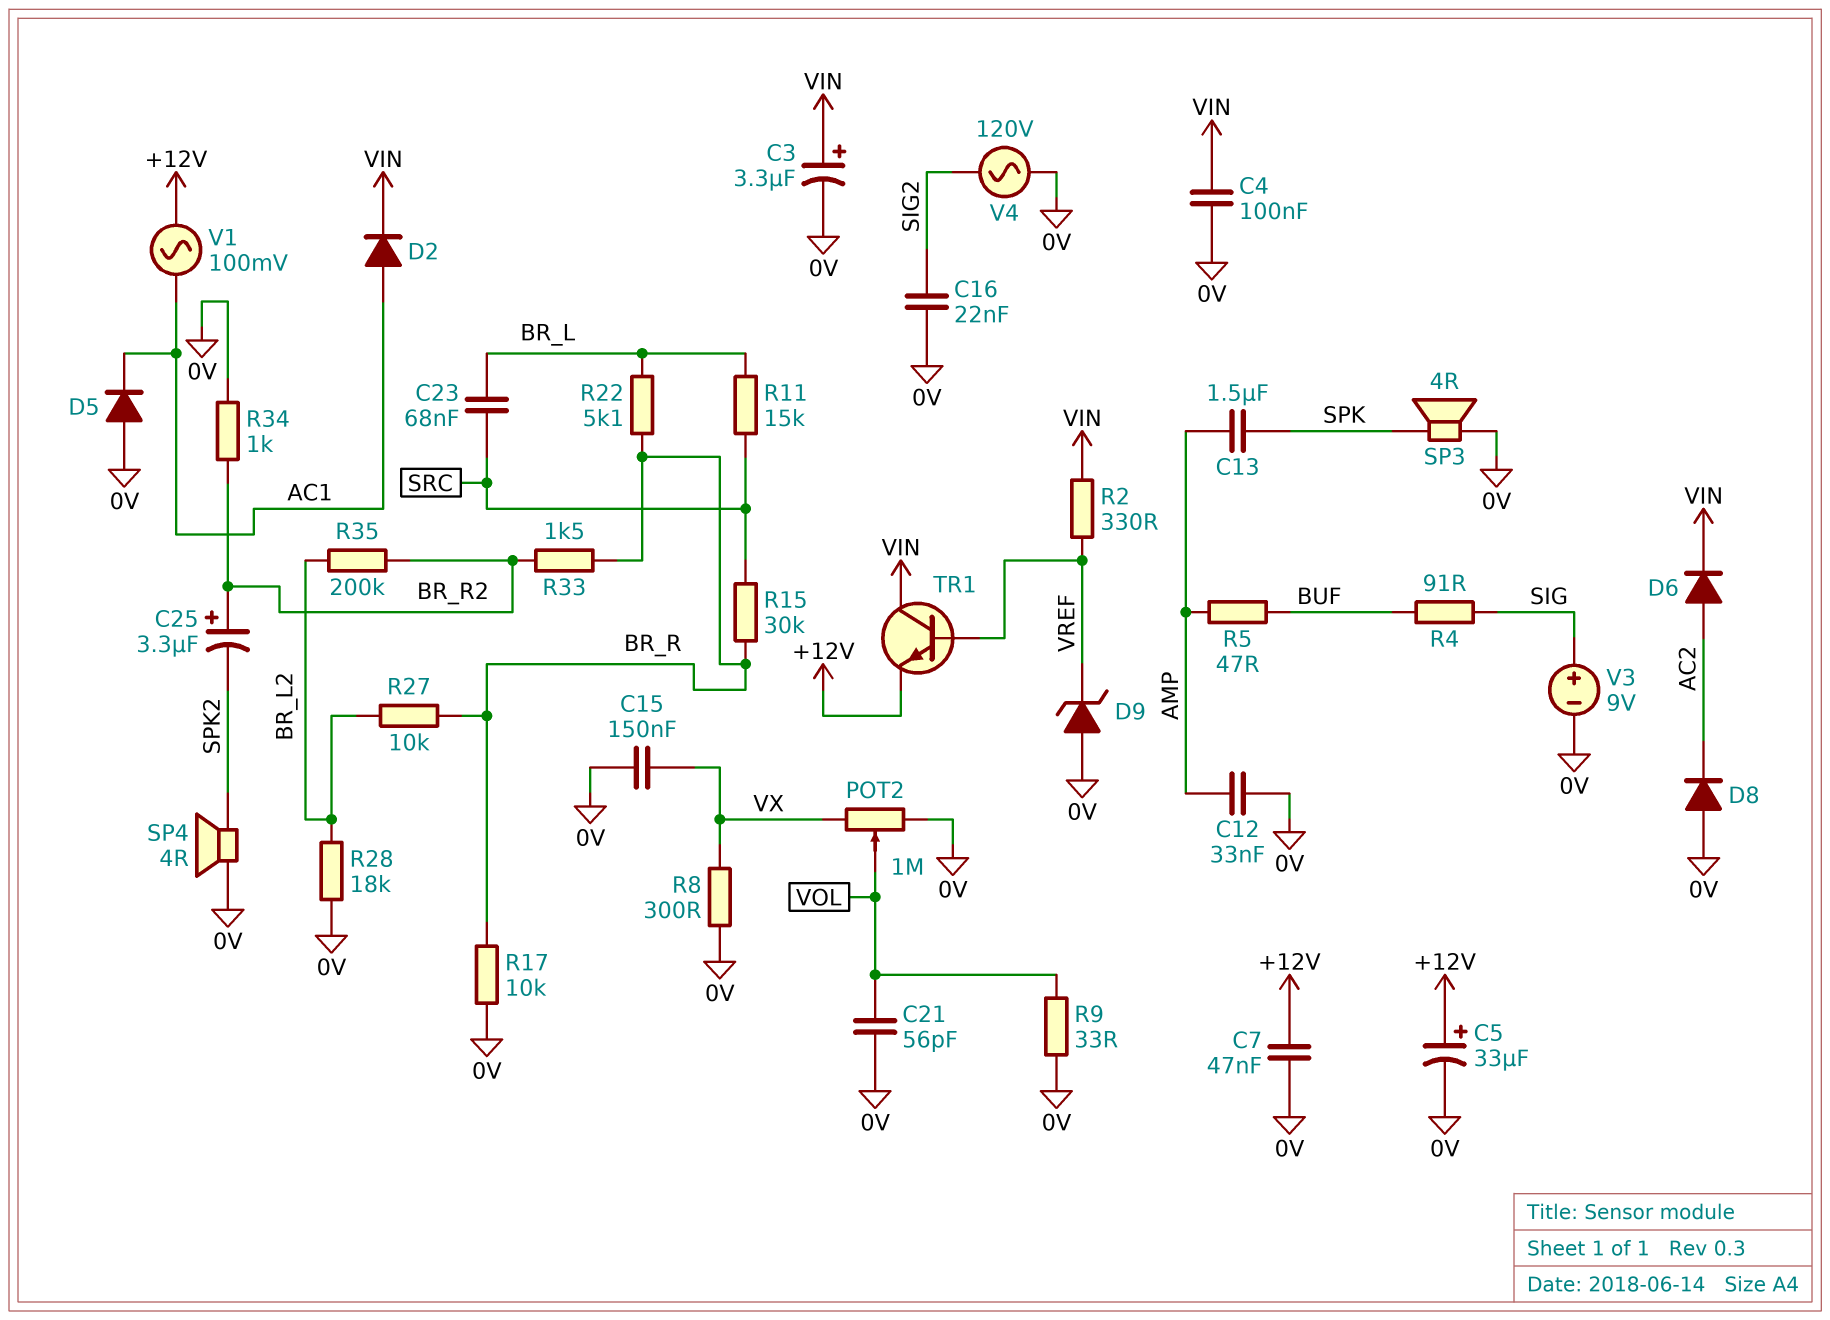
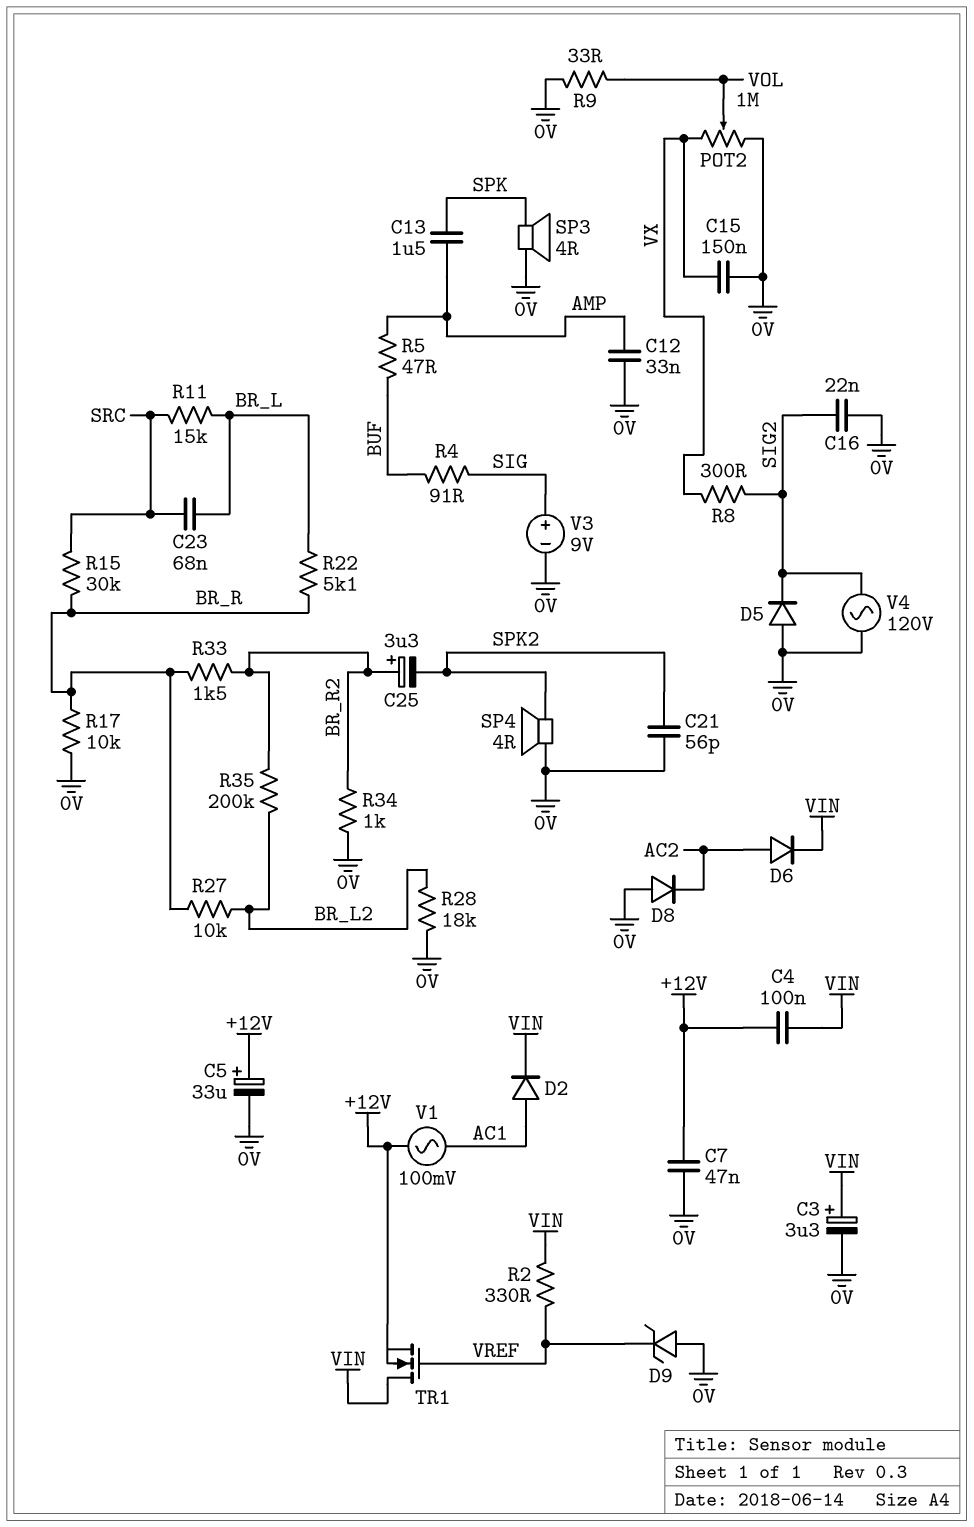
C4: 100nF (0V, VIN) -> 100nF (+12V, VIN)
C21: 56pF (0V, VOL) -> 56pF (0V, SPK2)
D5: diode (A 0V, K AC1) -> diode (A 0V, K SIG2)
R8: 300 (0V, VX) -> 300 (SIG2, VX)
TR1: NPN (B VREF, C VIN, E +12V) -> NMOS (G VREF, D VIN, S +12V)

